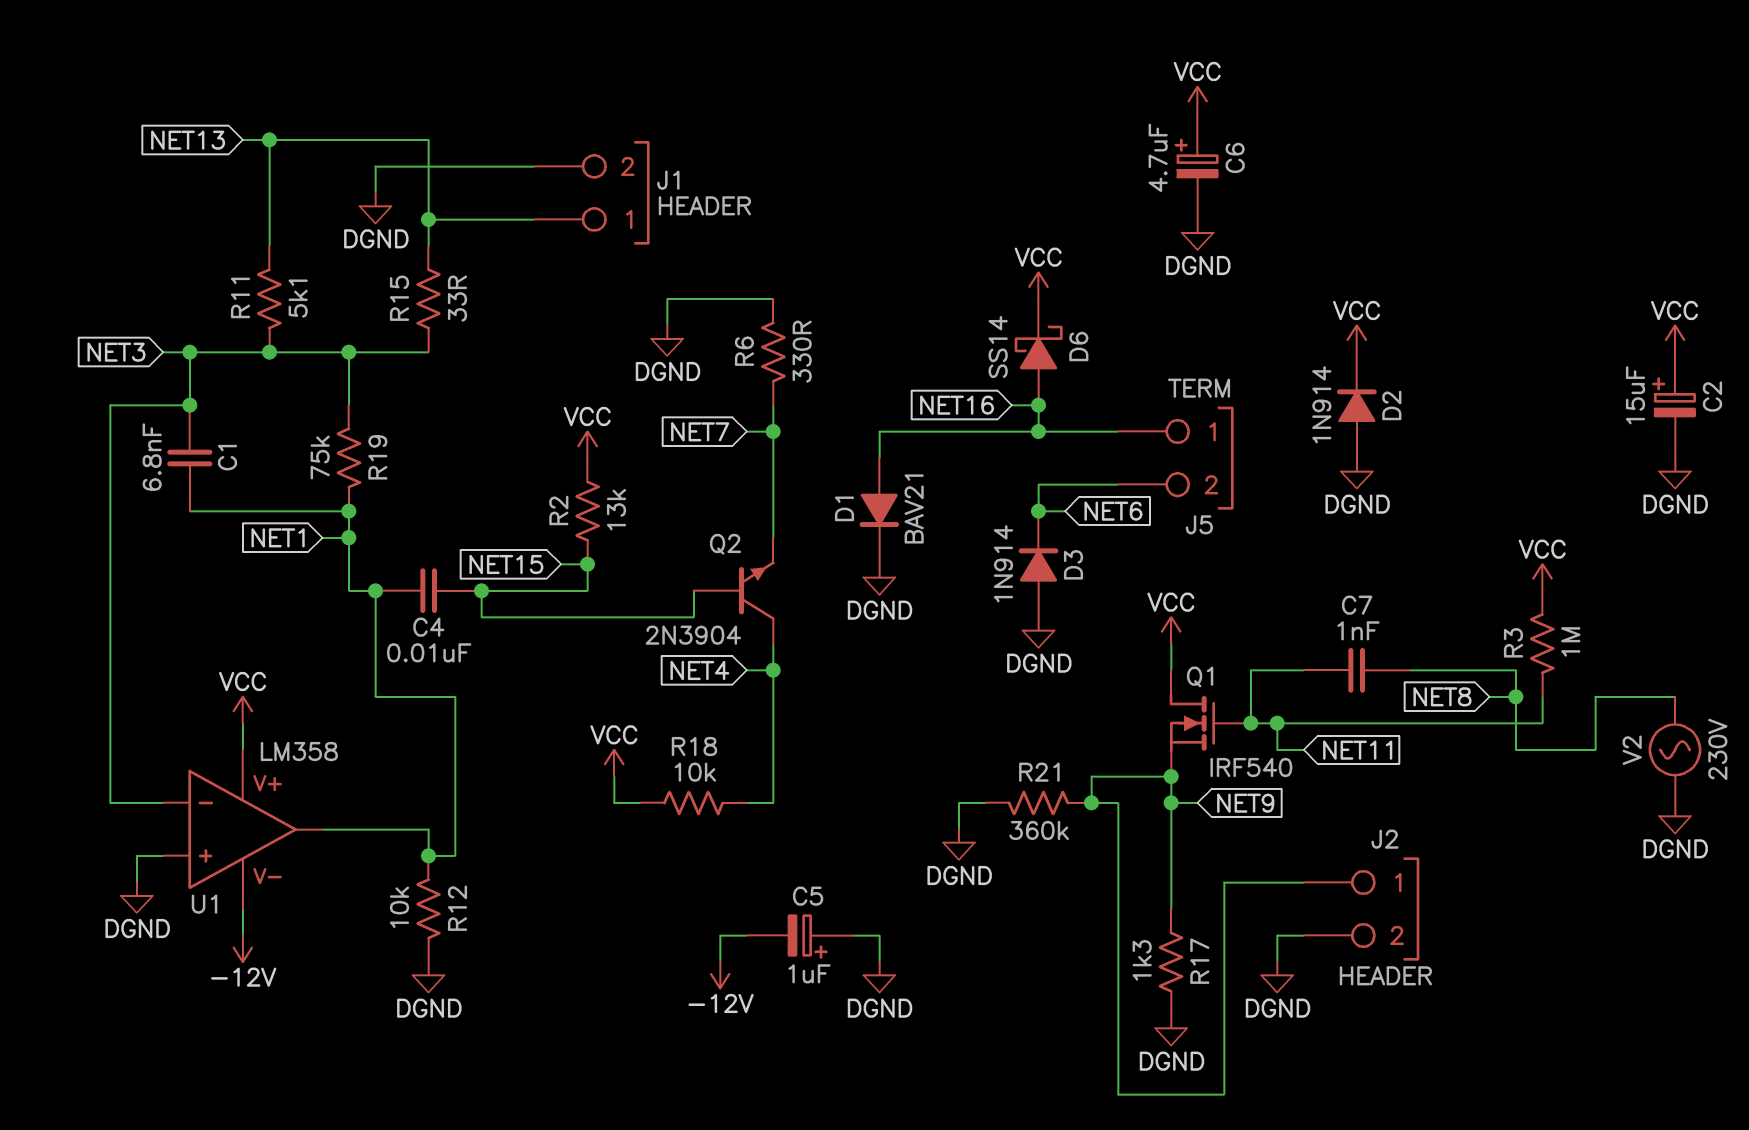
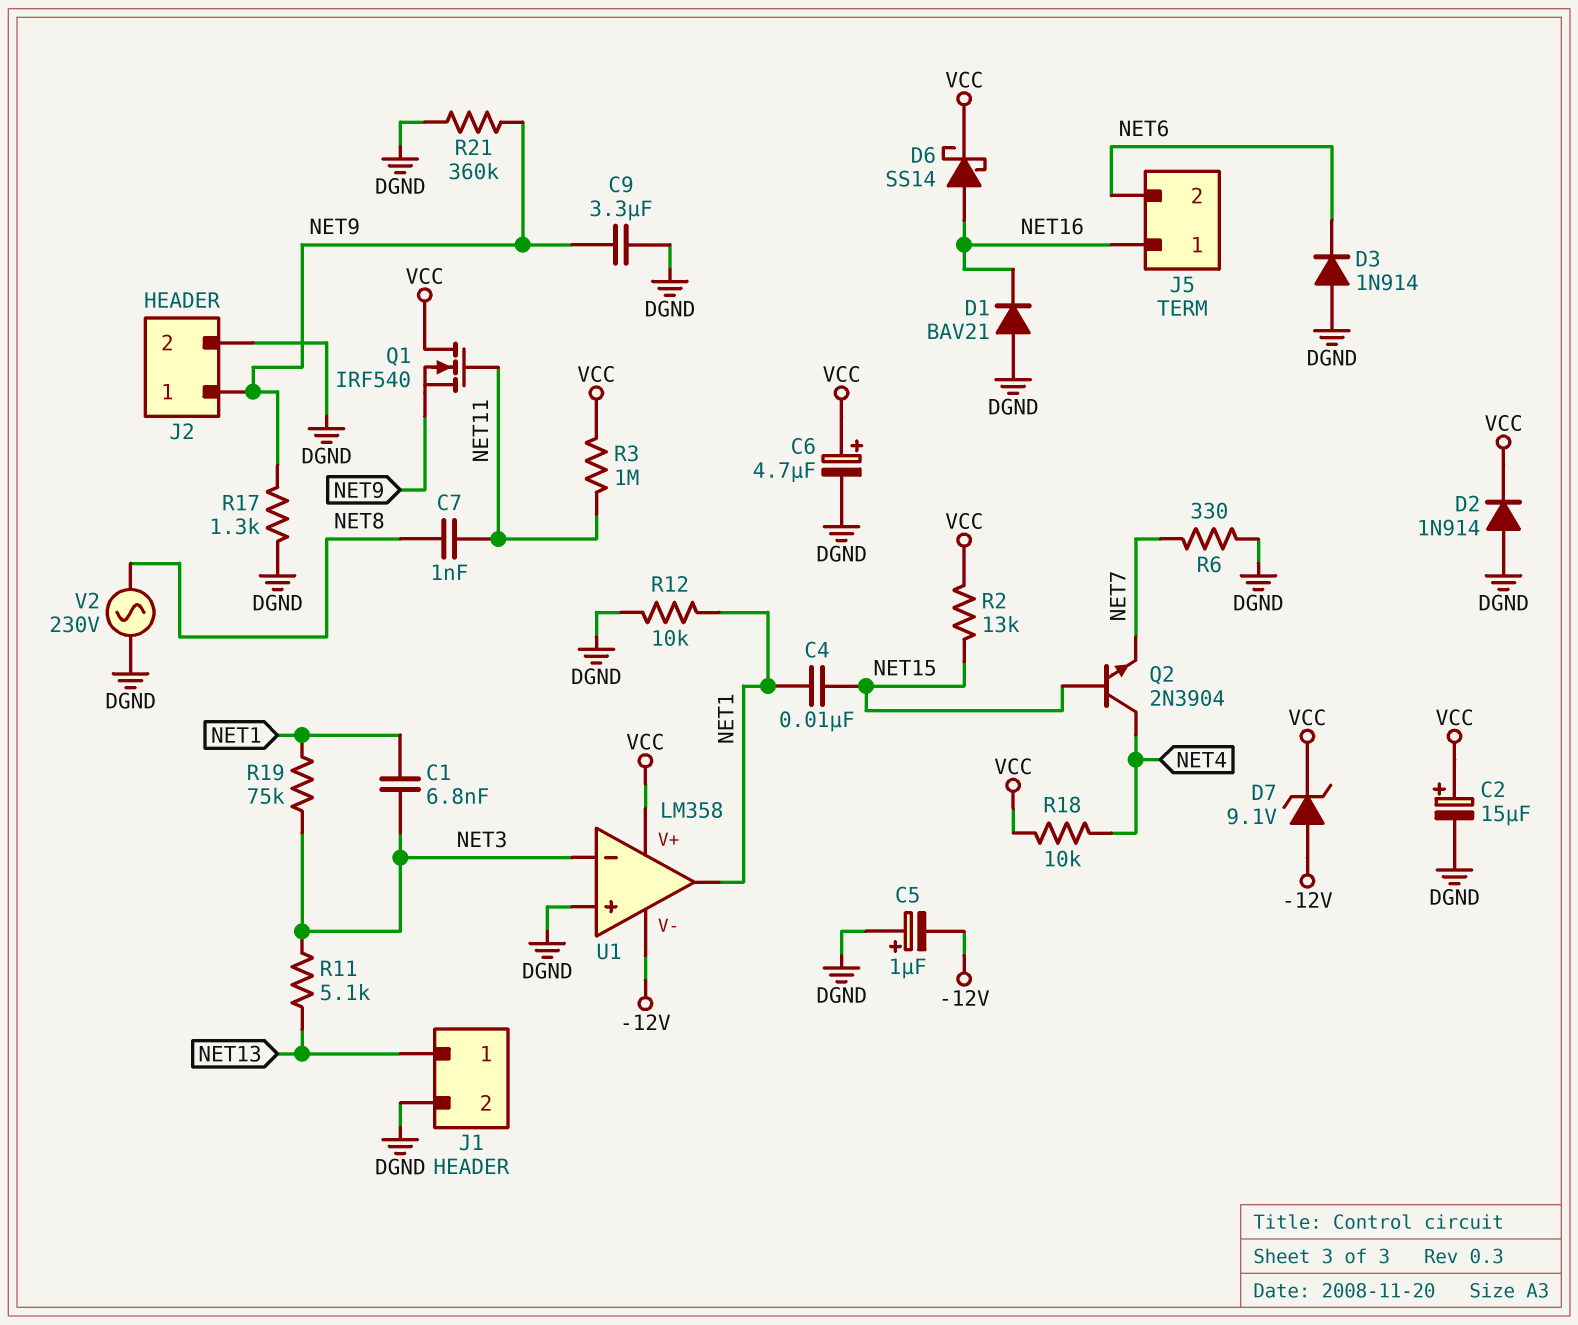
C9: none -> 3.3uF (DGND, NET9)
D1: diode BAV21 (A NET16, K DGND) -> diode BAV21 (A DGND, K NET16)
D7: none -> zener 9.1V (A -12V, K VCC)
R15: 33 (NET3, NET13) -> none

